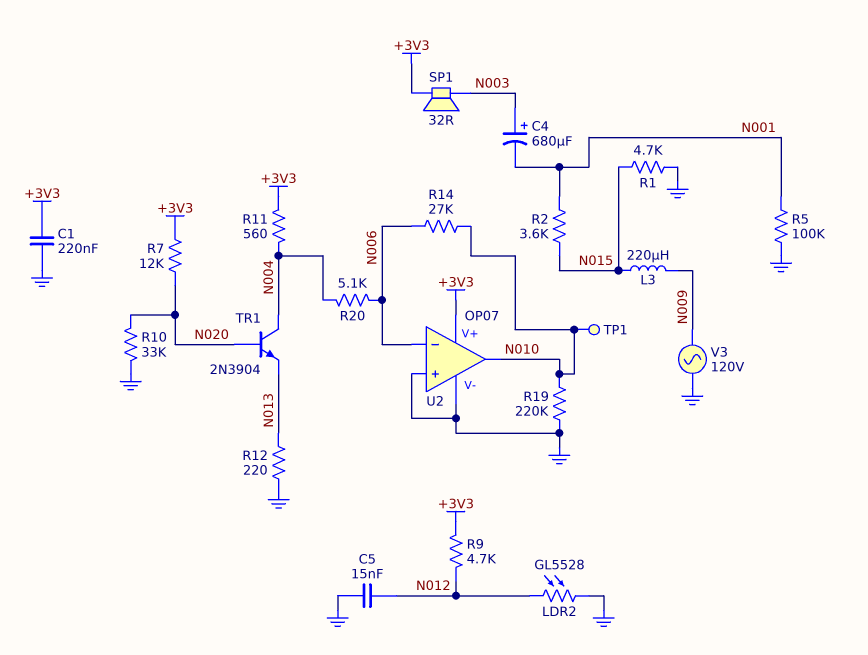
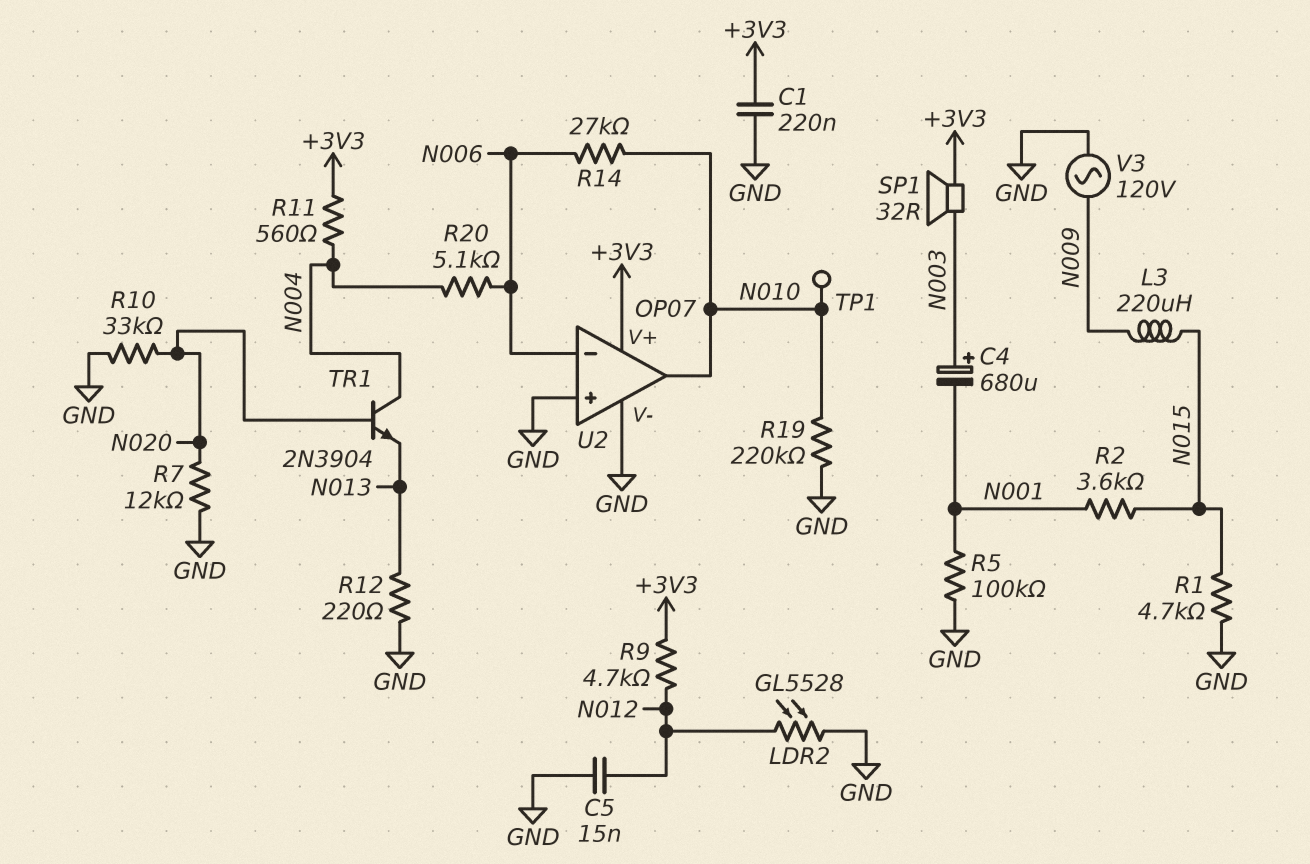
R7: 12k (+3V3, N020) -> 12k (GND, N020)

